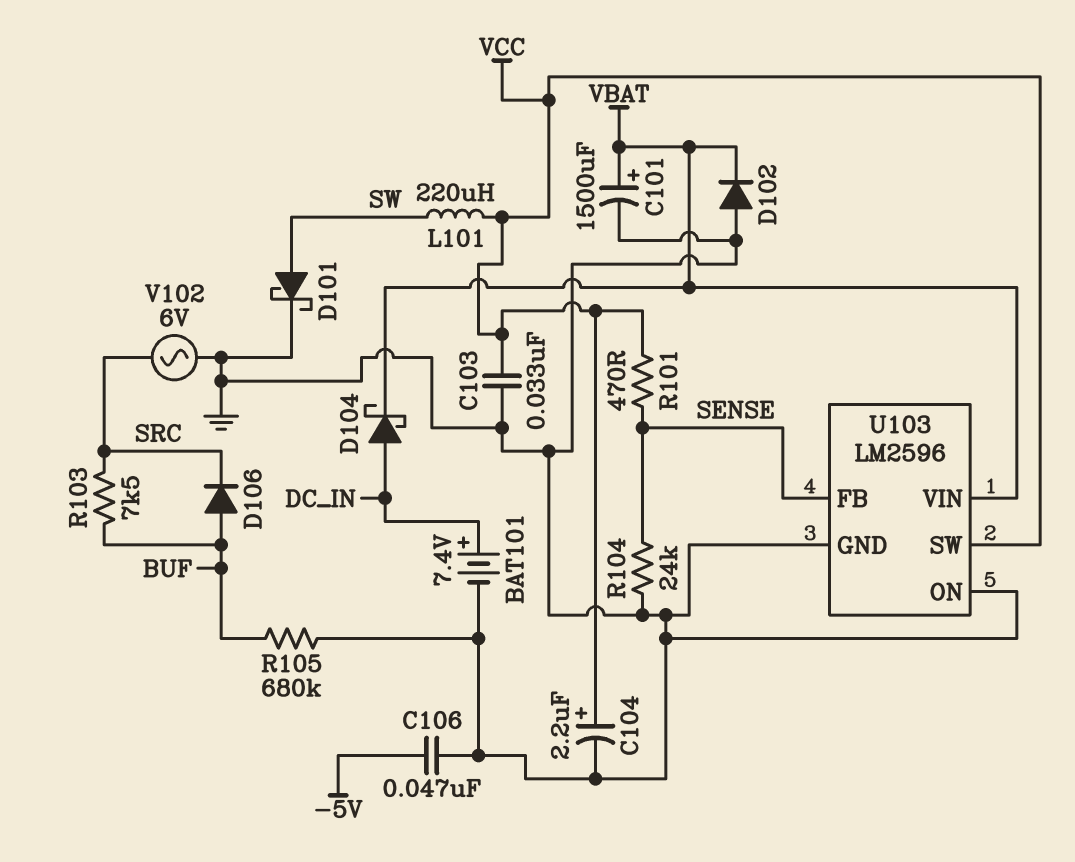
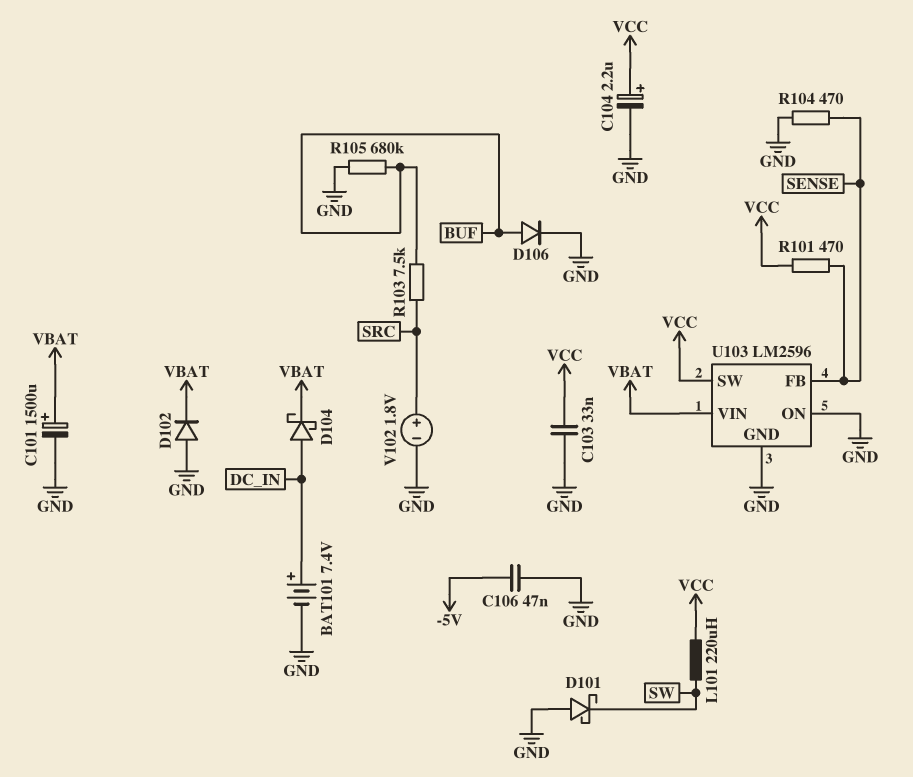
D101: schottky (A SW, K GND) -> schottky (A GND, K SW)
D106: diode (A BUF, K SRC) -> diode (A BUF, K GND)
R104: 24k (GND, SENSE) -> 470 (GND, SENSE)
V102: AC 6V (GND, SRC) -> 1.8V (plus SRC, minus GND)

